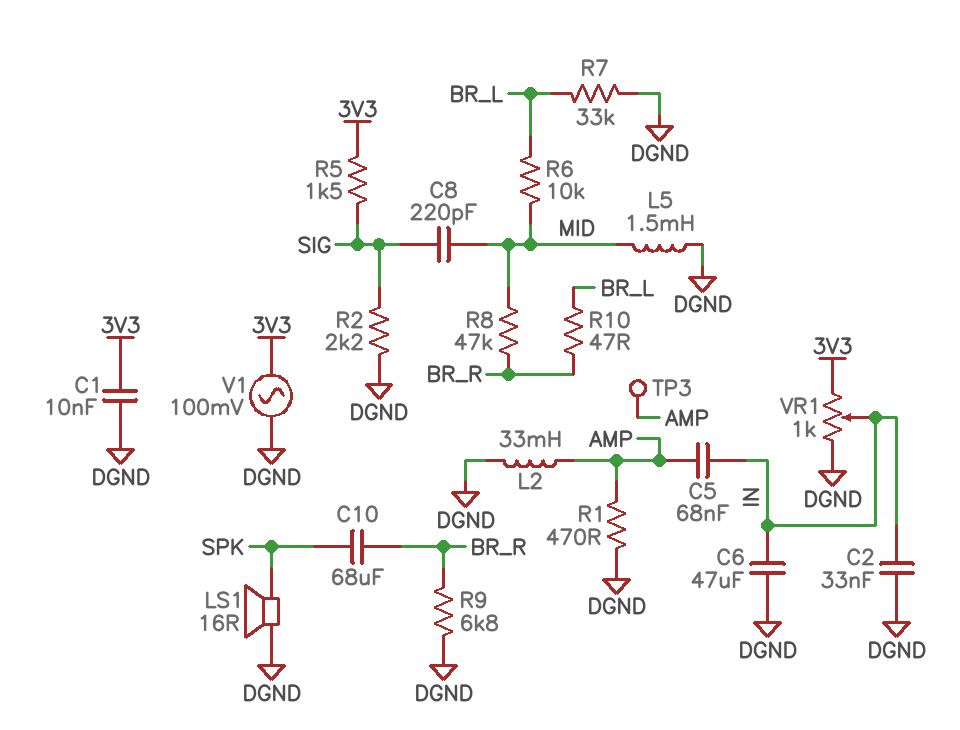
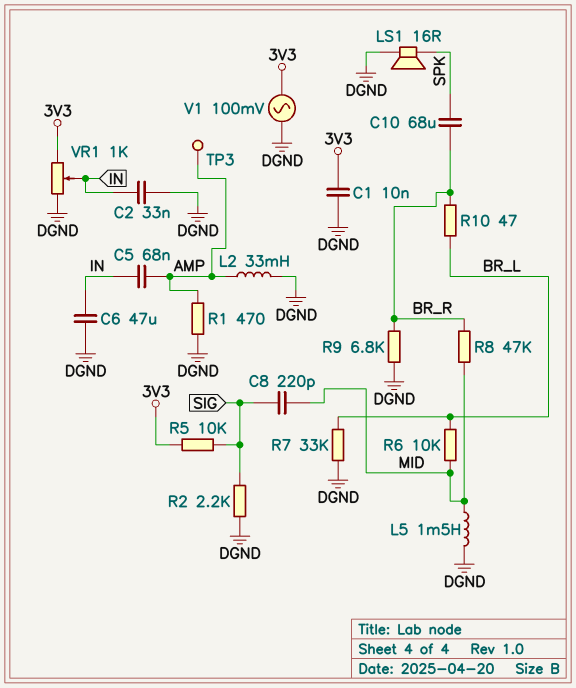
R5: 1.5k (3V3, SIG) -> 10k (3V3, SIG)

